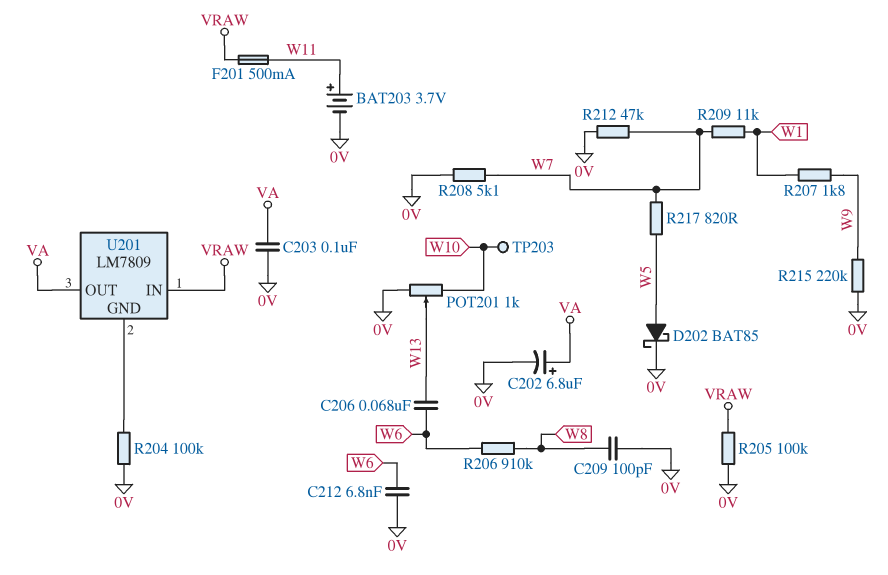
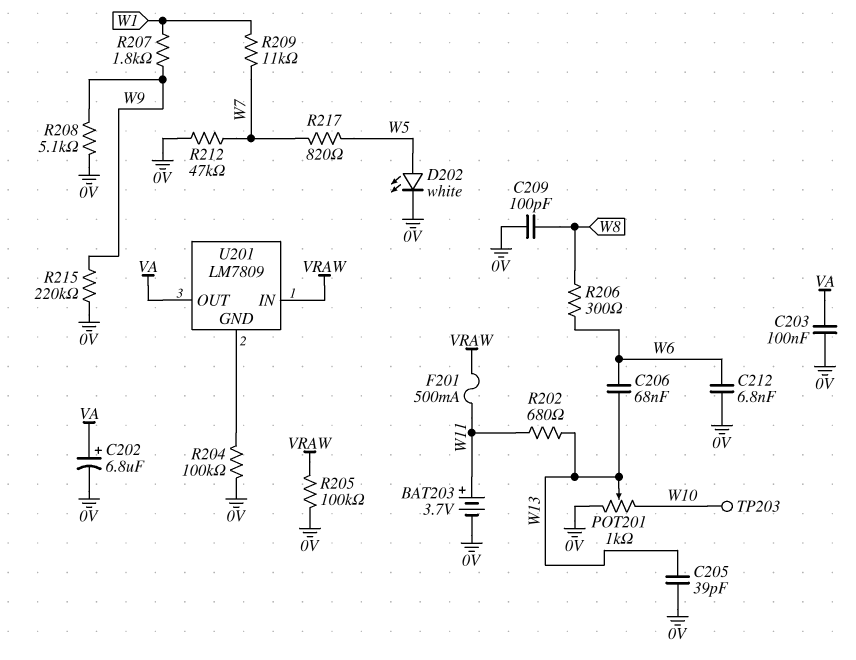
C205: none -> 39pF (0V, W13)
D202: schottky BAT85 (A W5, K 0V) -> LED white (A W5, K 0V)
R202: none -> 680 (W11, W13)
R206: 910k (W6, W8) -> 300 (W6, W8)
R208: 5.1k (0V, W7) -> 5.1k (0V, W9)

